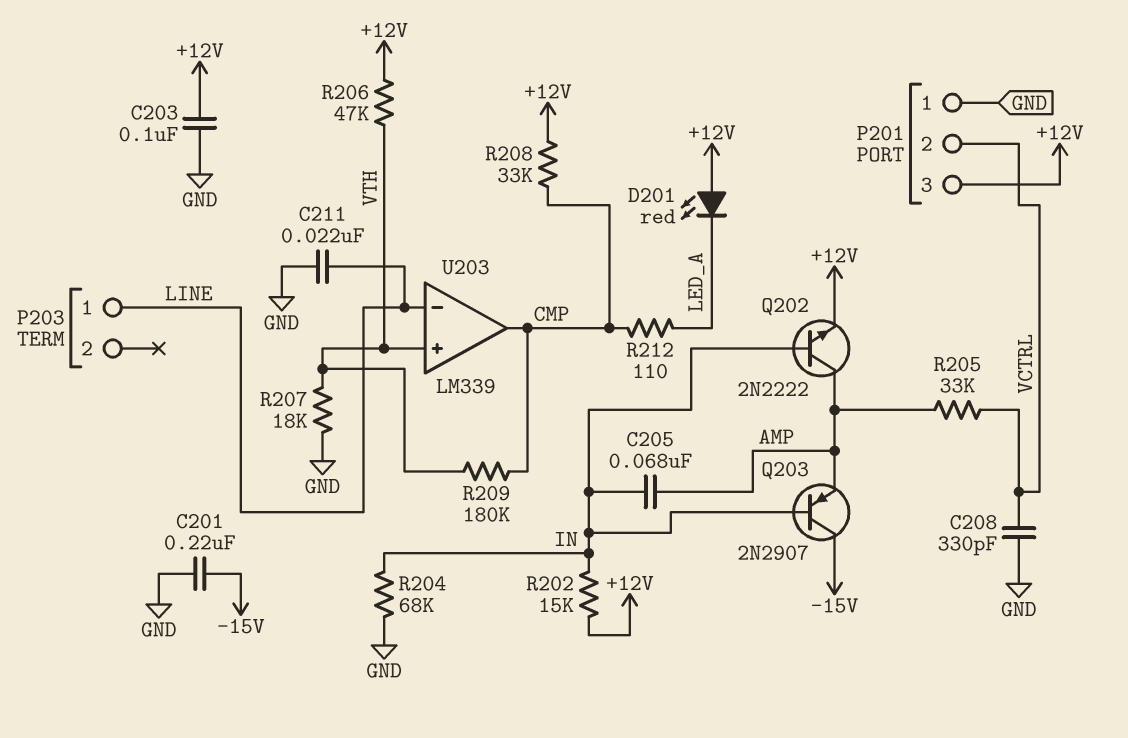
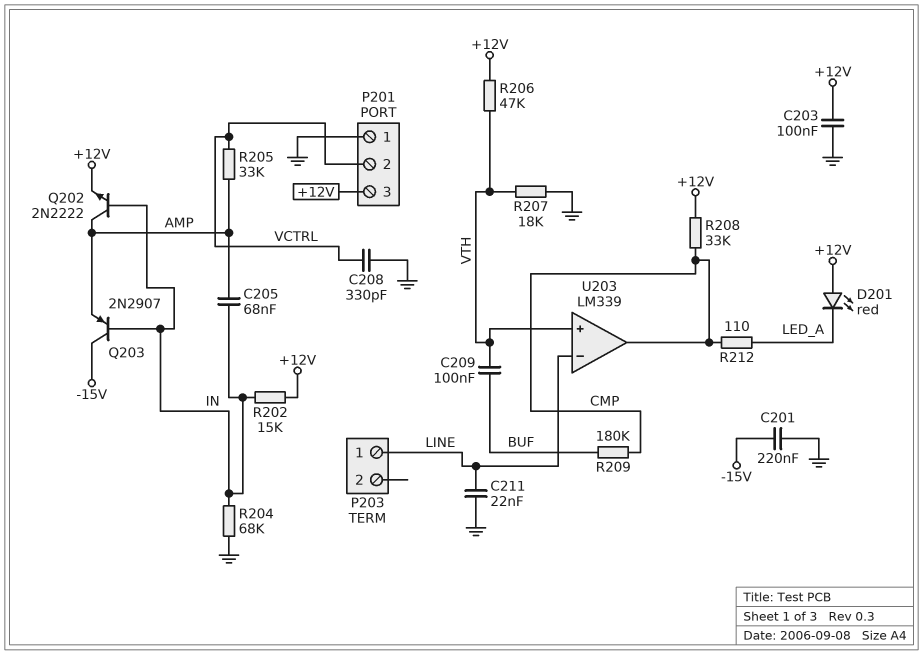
C209: none -> 100nF (BUF, VTH)
R209: 180k (CMP, VTH) -> 180k (BUF, CMP)

